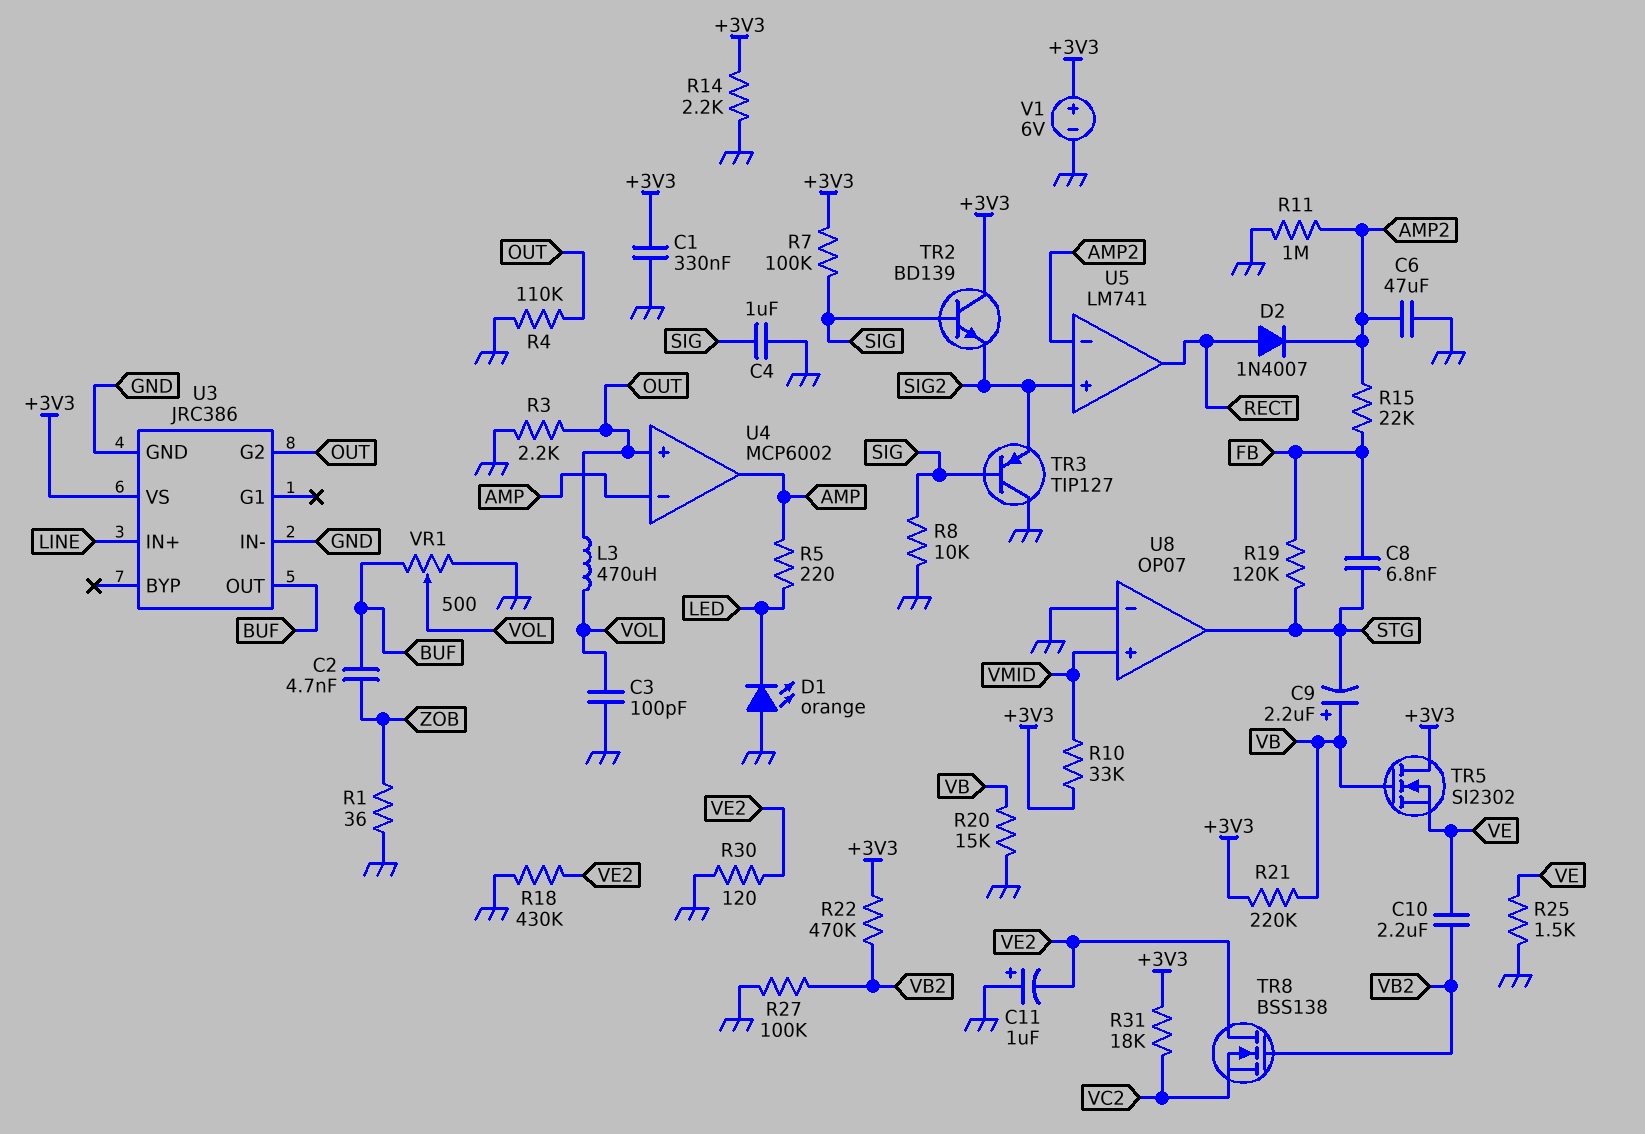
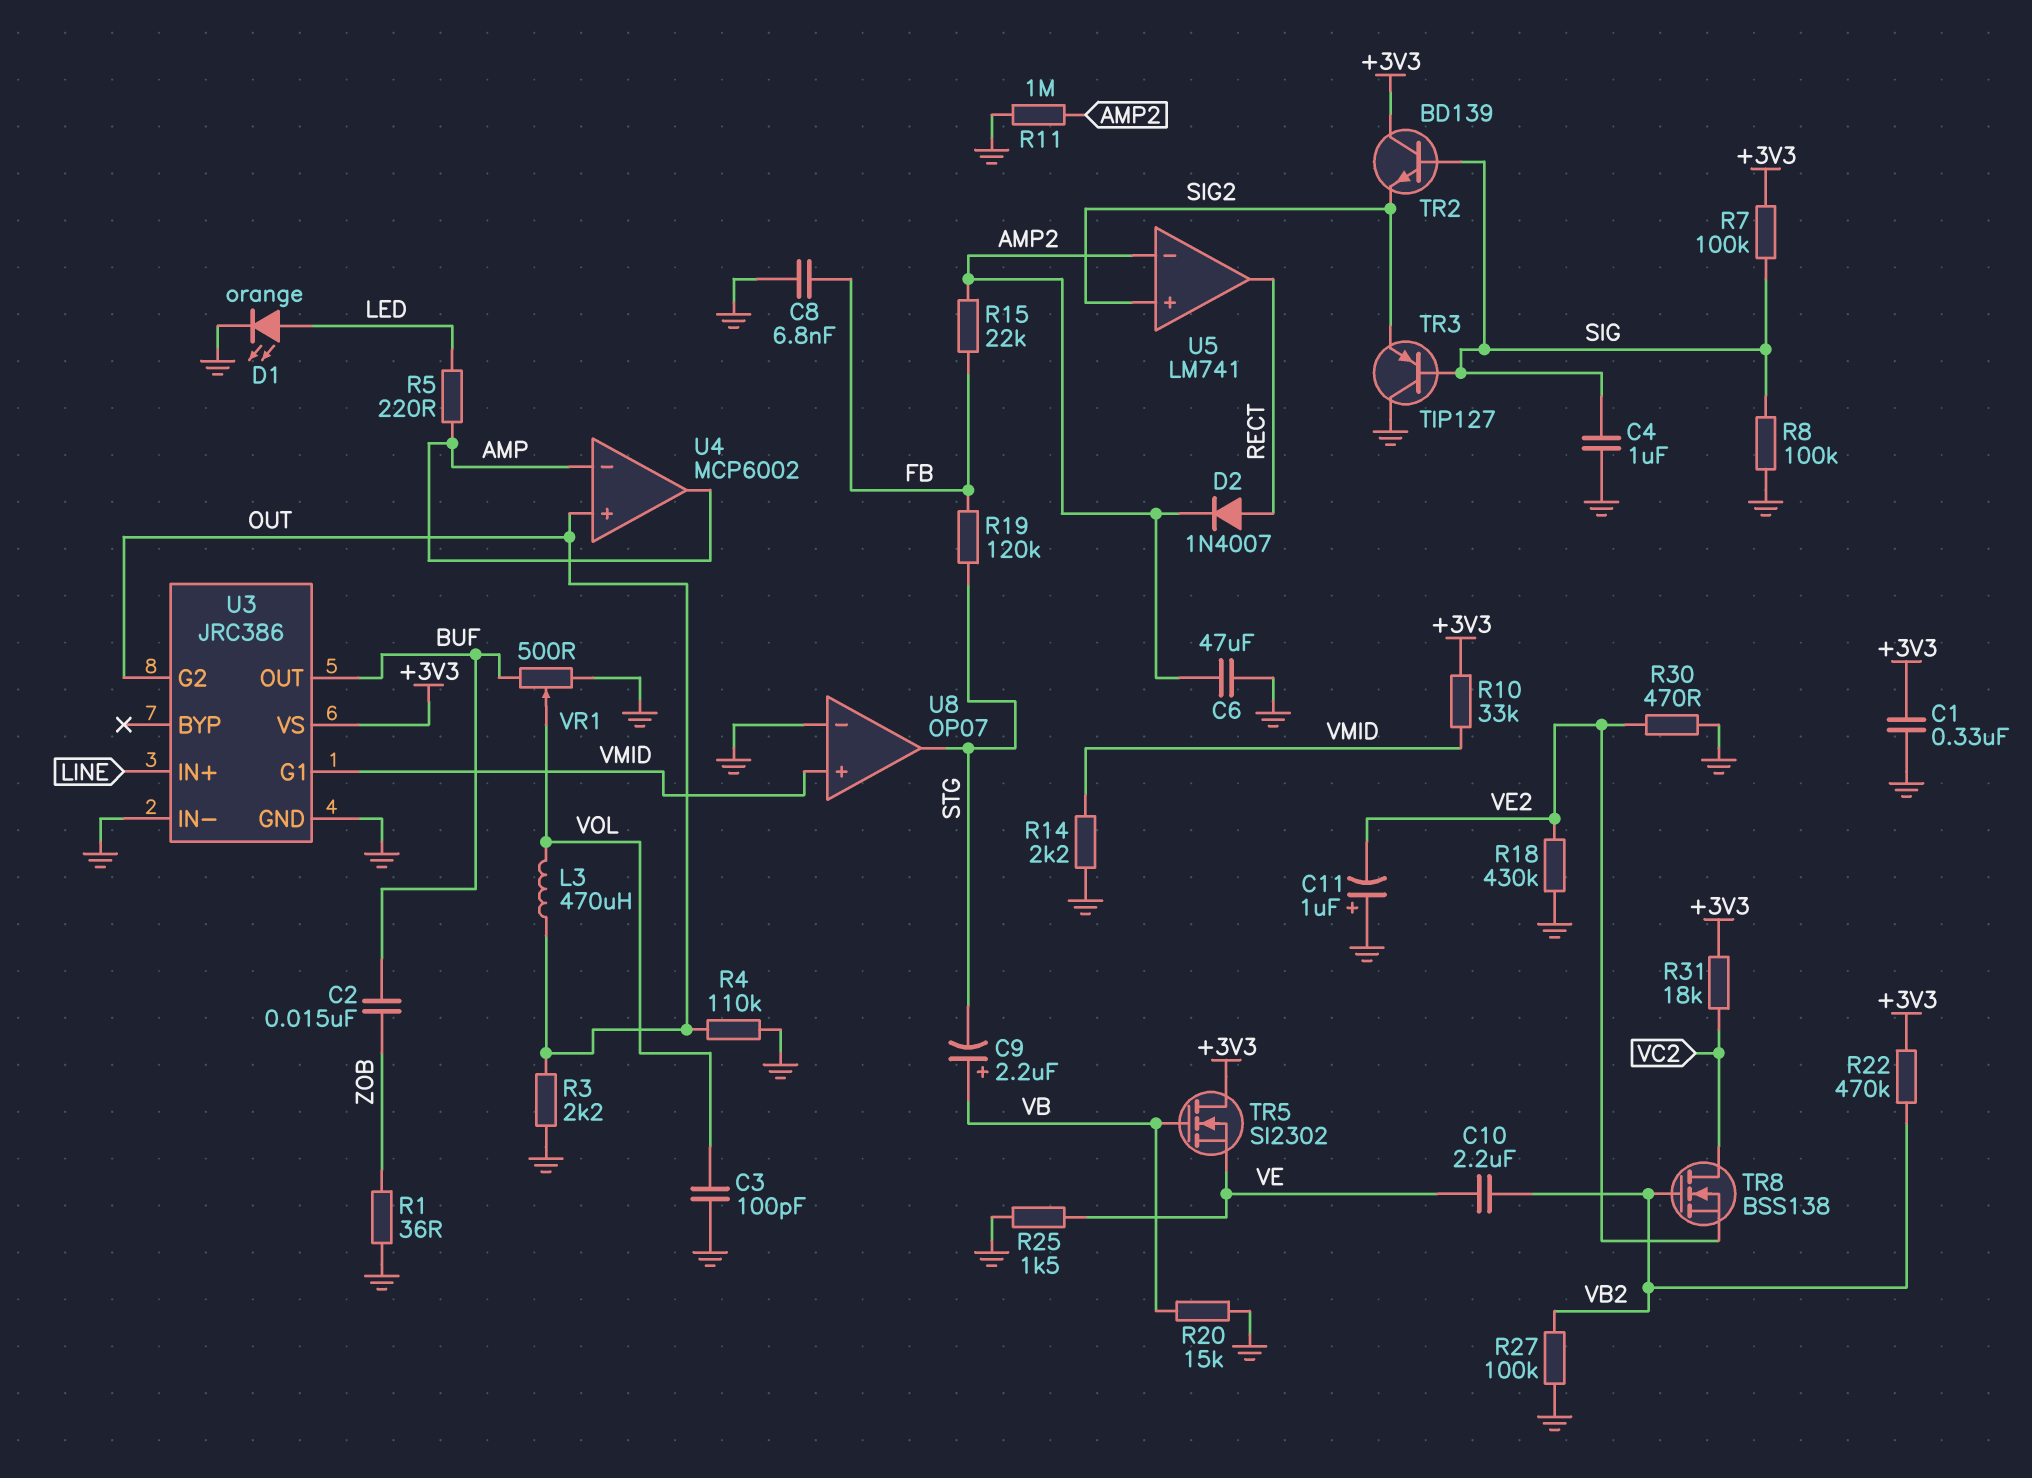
C2: 4.7nF (BUF, ZOB) -> 15nF (BUF, ZOB)
C8: 6.8nF (FB, STG) -> 6.8nF (FB, GND)
D1: LED orange (A GND, K LED) -> LED orange (A LED, K GND)
R8: 10k (GND, SIG) -> 100k (GND, SIG)
R14: 2.2k (+3V3, GND) -> 2.2k (GND, VMID)
R21: 220k (+3V3, VB) -> none
R30: 120 (GND, VE2) -> 470 (GND, VE2)
TR8: NMOS BSS138 (G VB2, D VE2, S VC2) -> NMOS BSS138 (G VB2, D VC2, S VE2)
U3 pin G1: none -> VMID
V1: 6V (plus +3V3, minus GND) -> none

